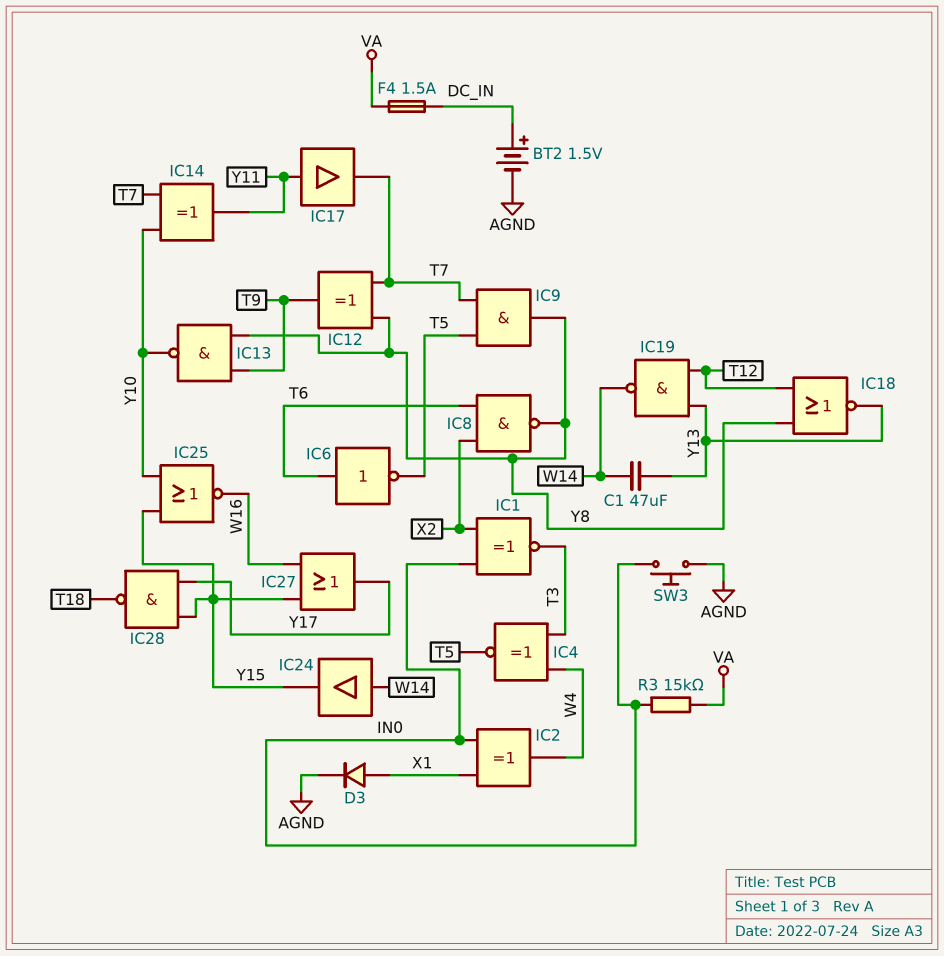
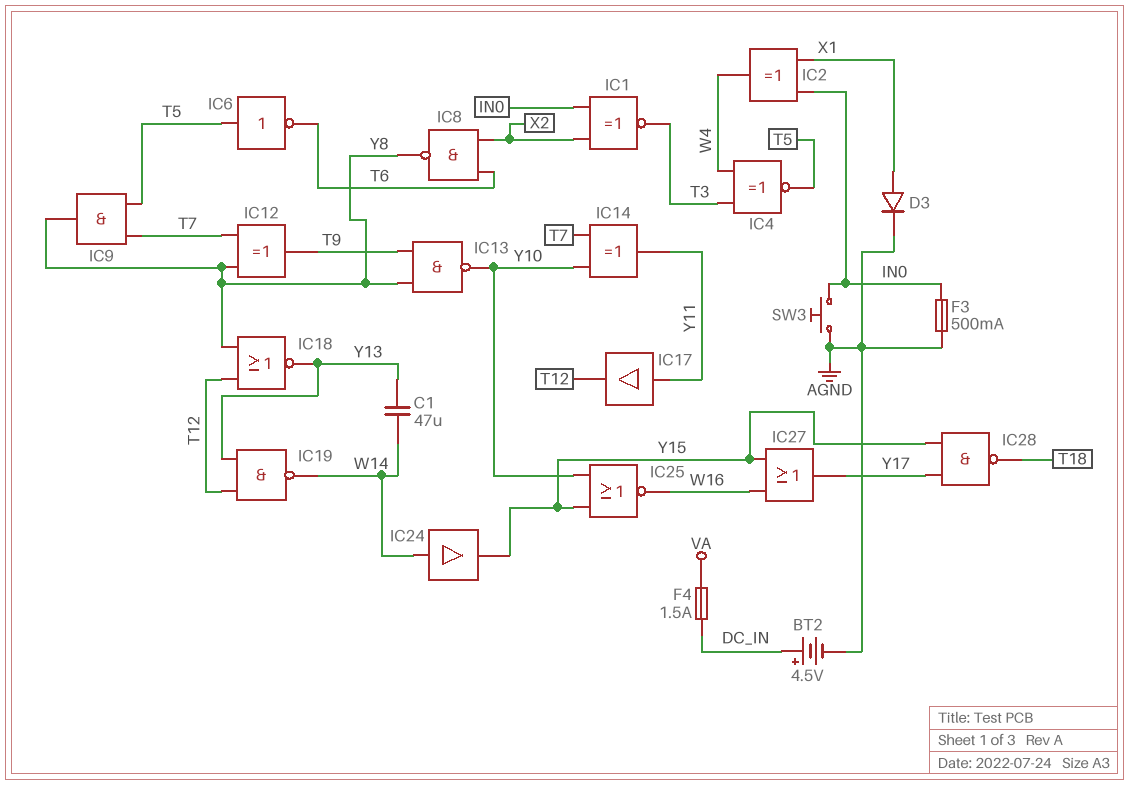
BT2: 1.5V (plus DC_IN, minus AGND) -> 4.5V (plus DC_IN, minus AGND)
F3: none -> 500mA (AGND, IN0)
IC6: NOT (in T6, out T5) -> NOT (in T5, out T6)
IC17: buffer (in Y11, out T7) -> buffer (in Y11, out T12)
R3: 15k (IN0, VA) -> none

